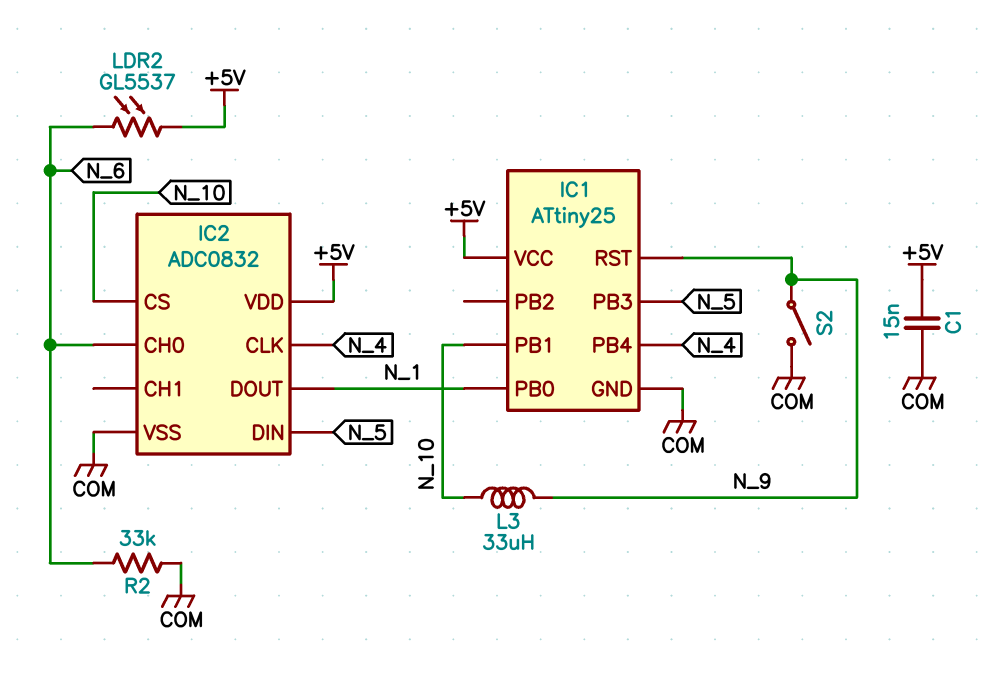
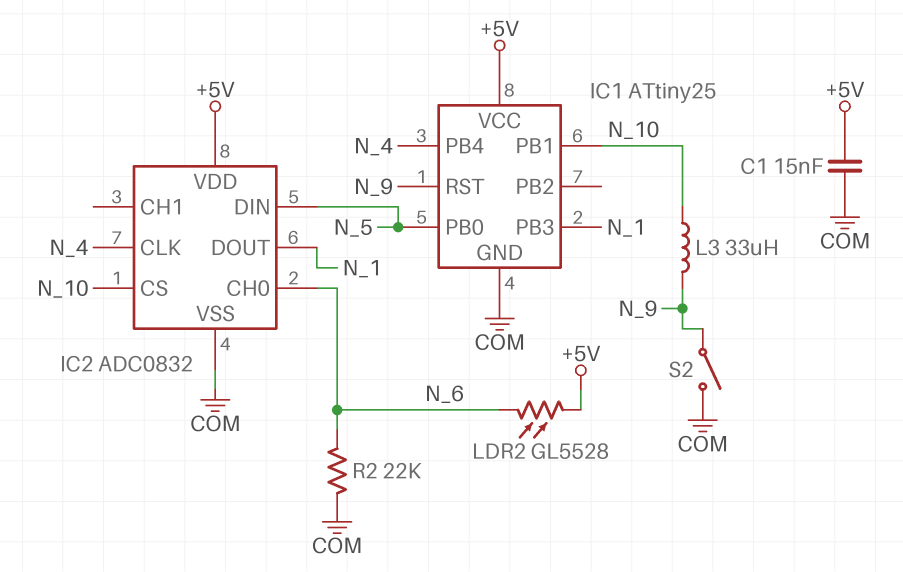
IC1 pin PB0: N_1 -> N_5
IC1 pin PB3: N_5 -> N_1
LDR2: GL5537 (+5V, N_6) -> GL5528 (+5V, N_6)
R2: 33k (COM, N_6) -> 22k (COM, N_6)

